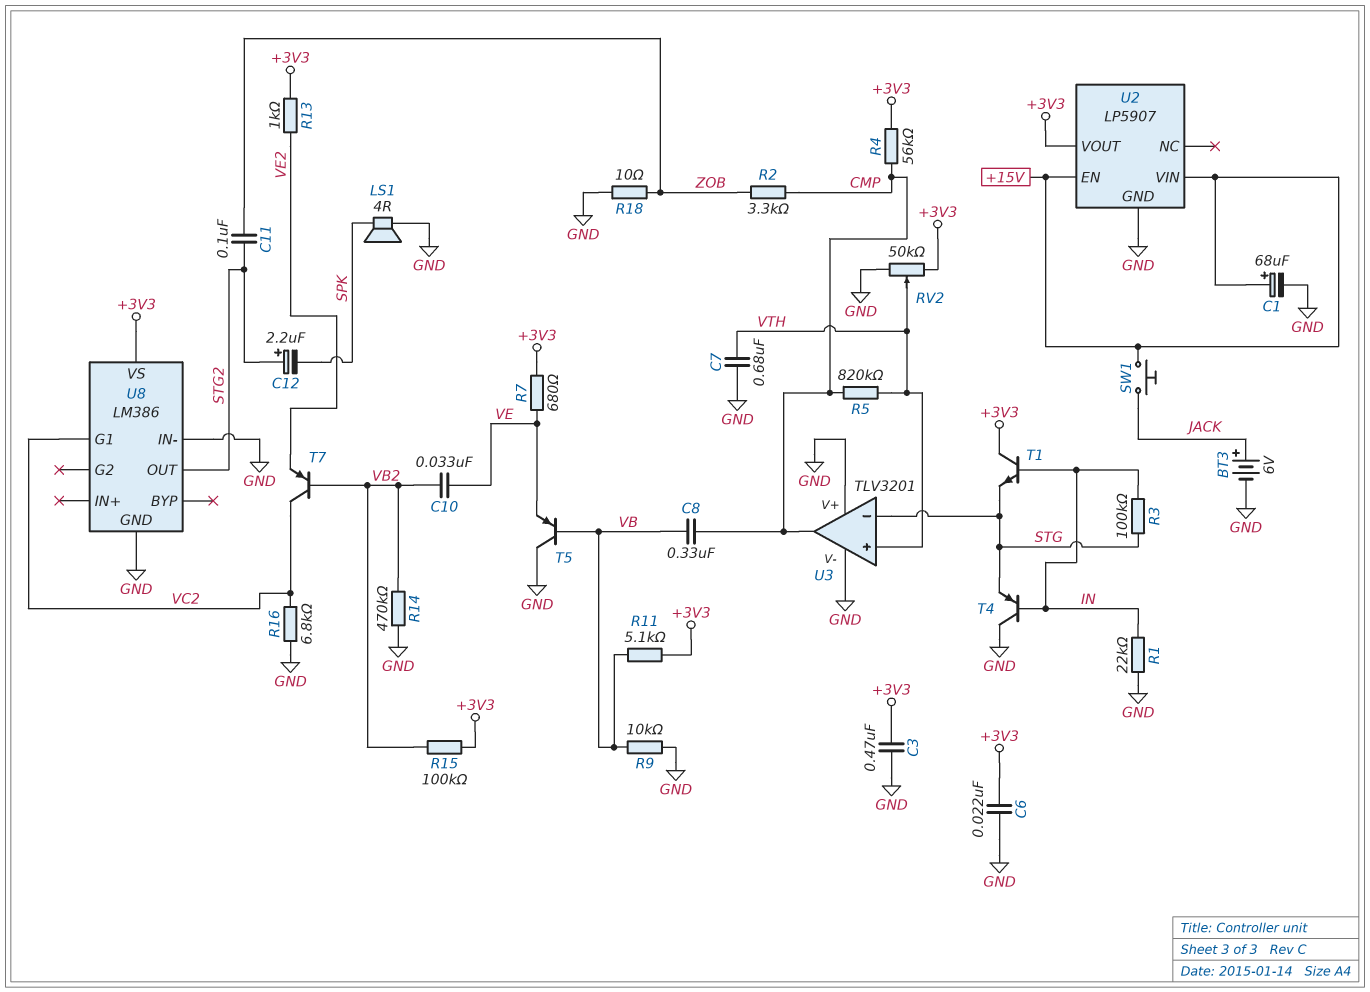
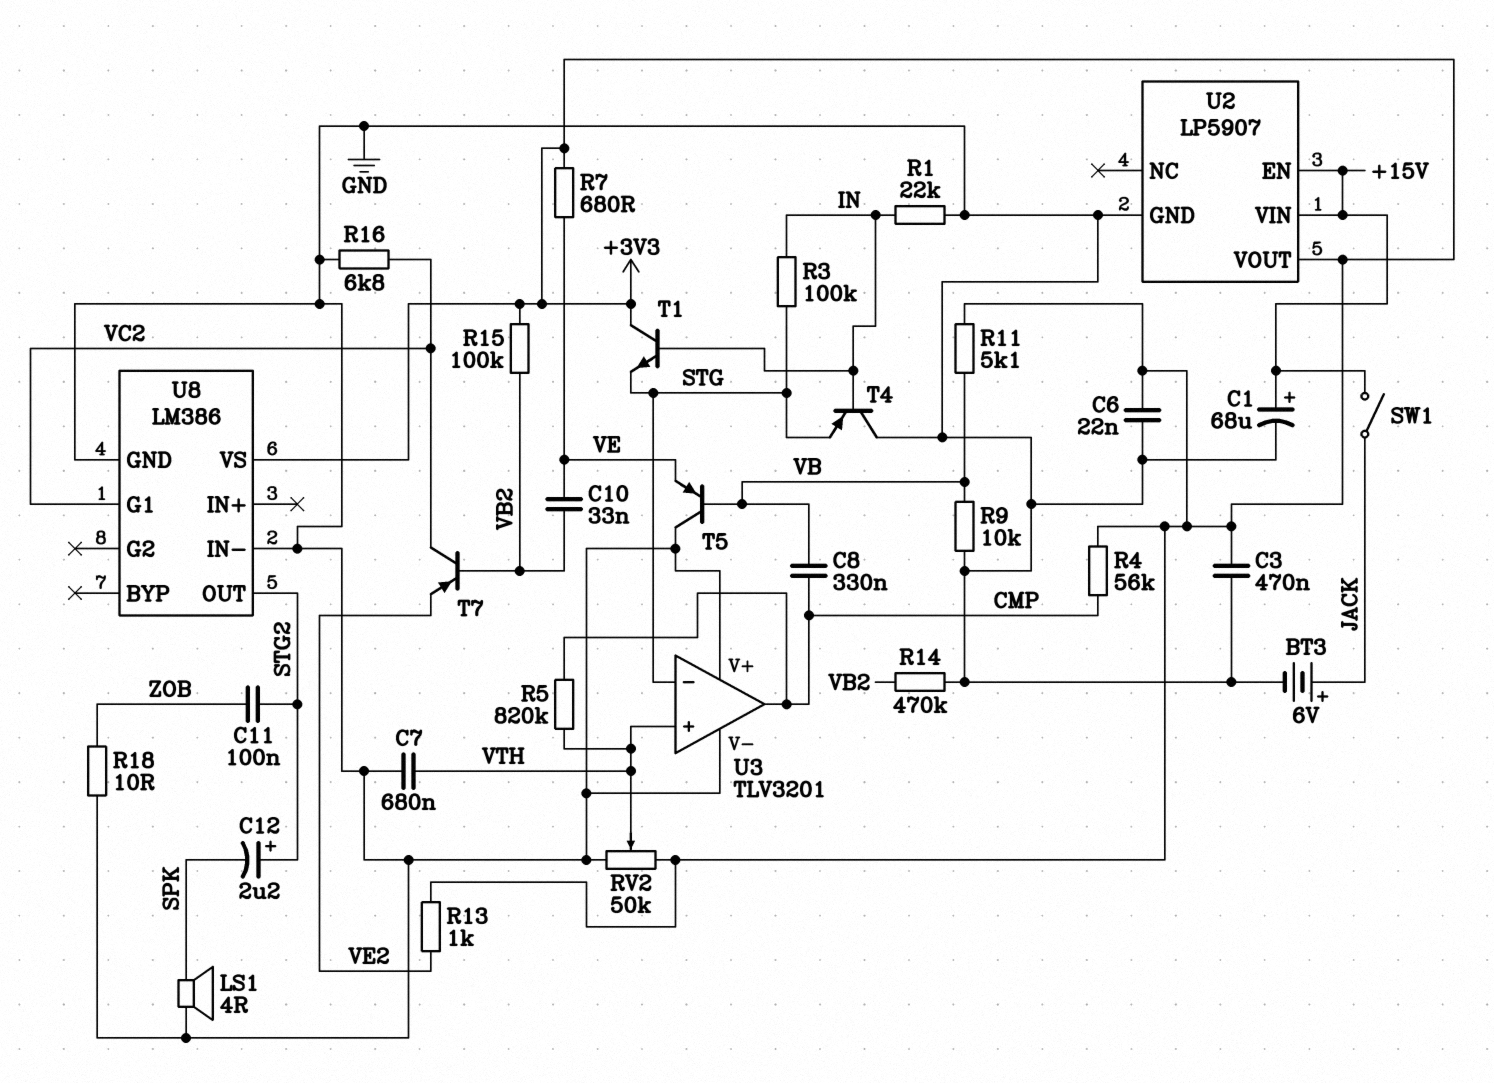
R2: 3.3k (CMP, ZOB) -> none
SW1: button (+15V, JACK) -> switch (+15V, JACK)

